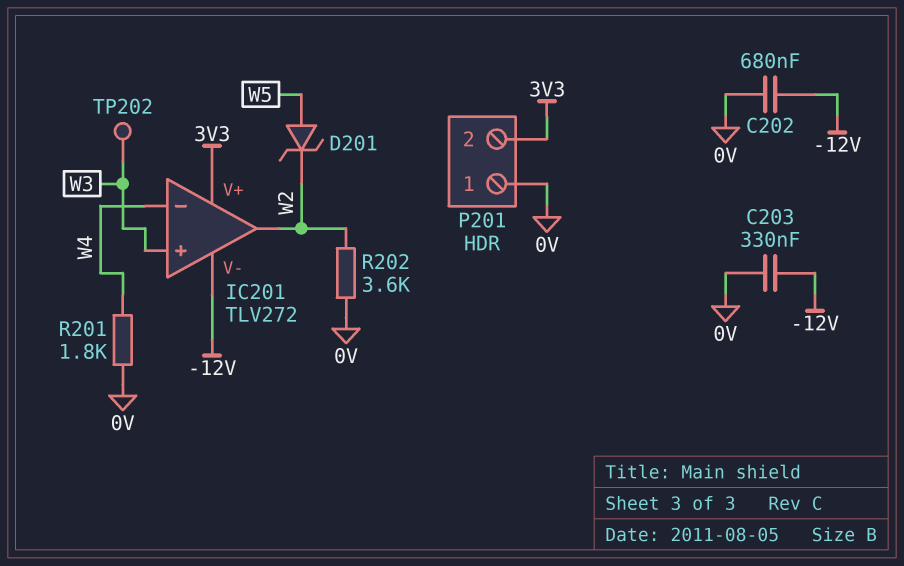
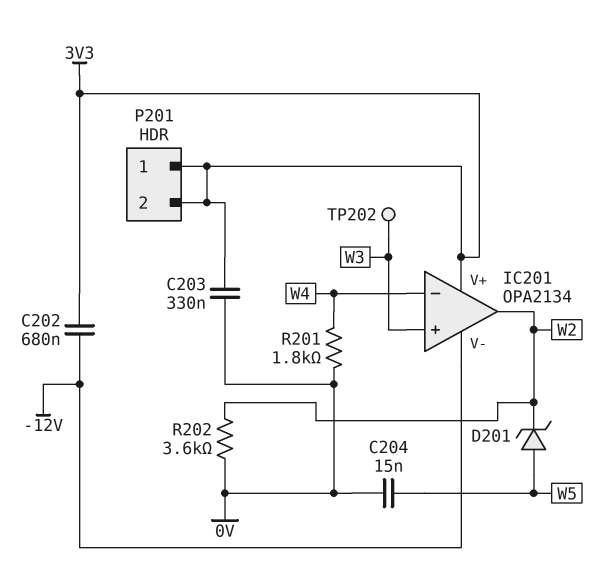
C202: 680nF (-12V, 0V) -> 680nF (-12V, 3V3)
C203: 330nF (-12V, 0V) -> 330nF (0V, 3V3)
C204: none -> 15nF (0V, W5)
IC201: TLV272 -> OPA2134
P201 pin 1: 0V -> 3V3

